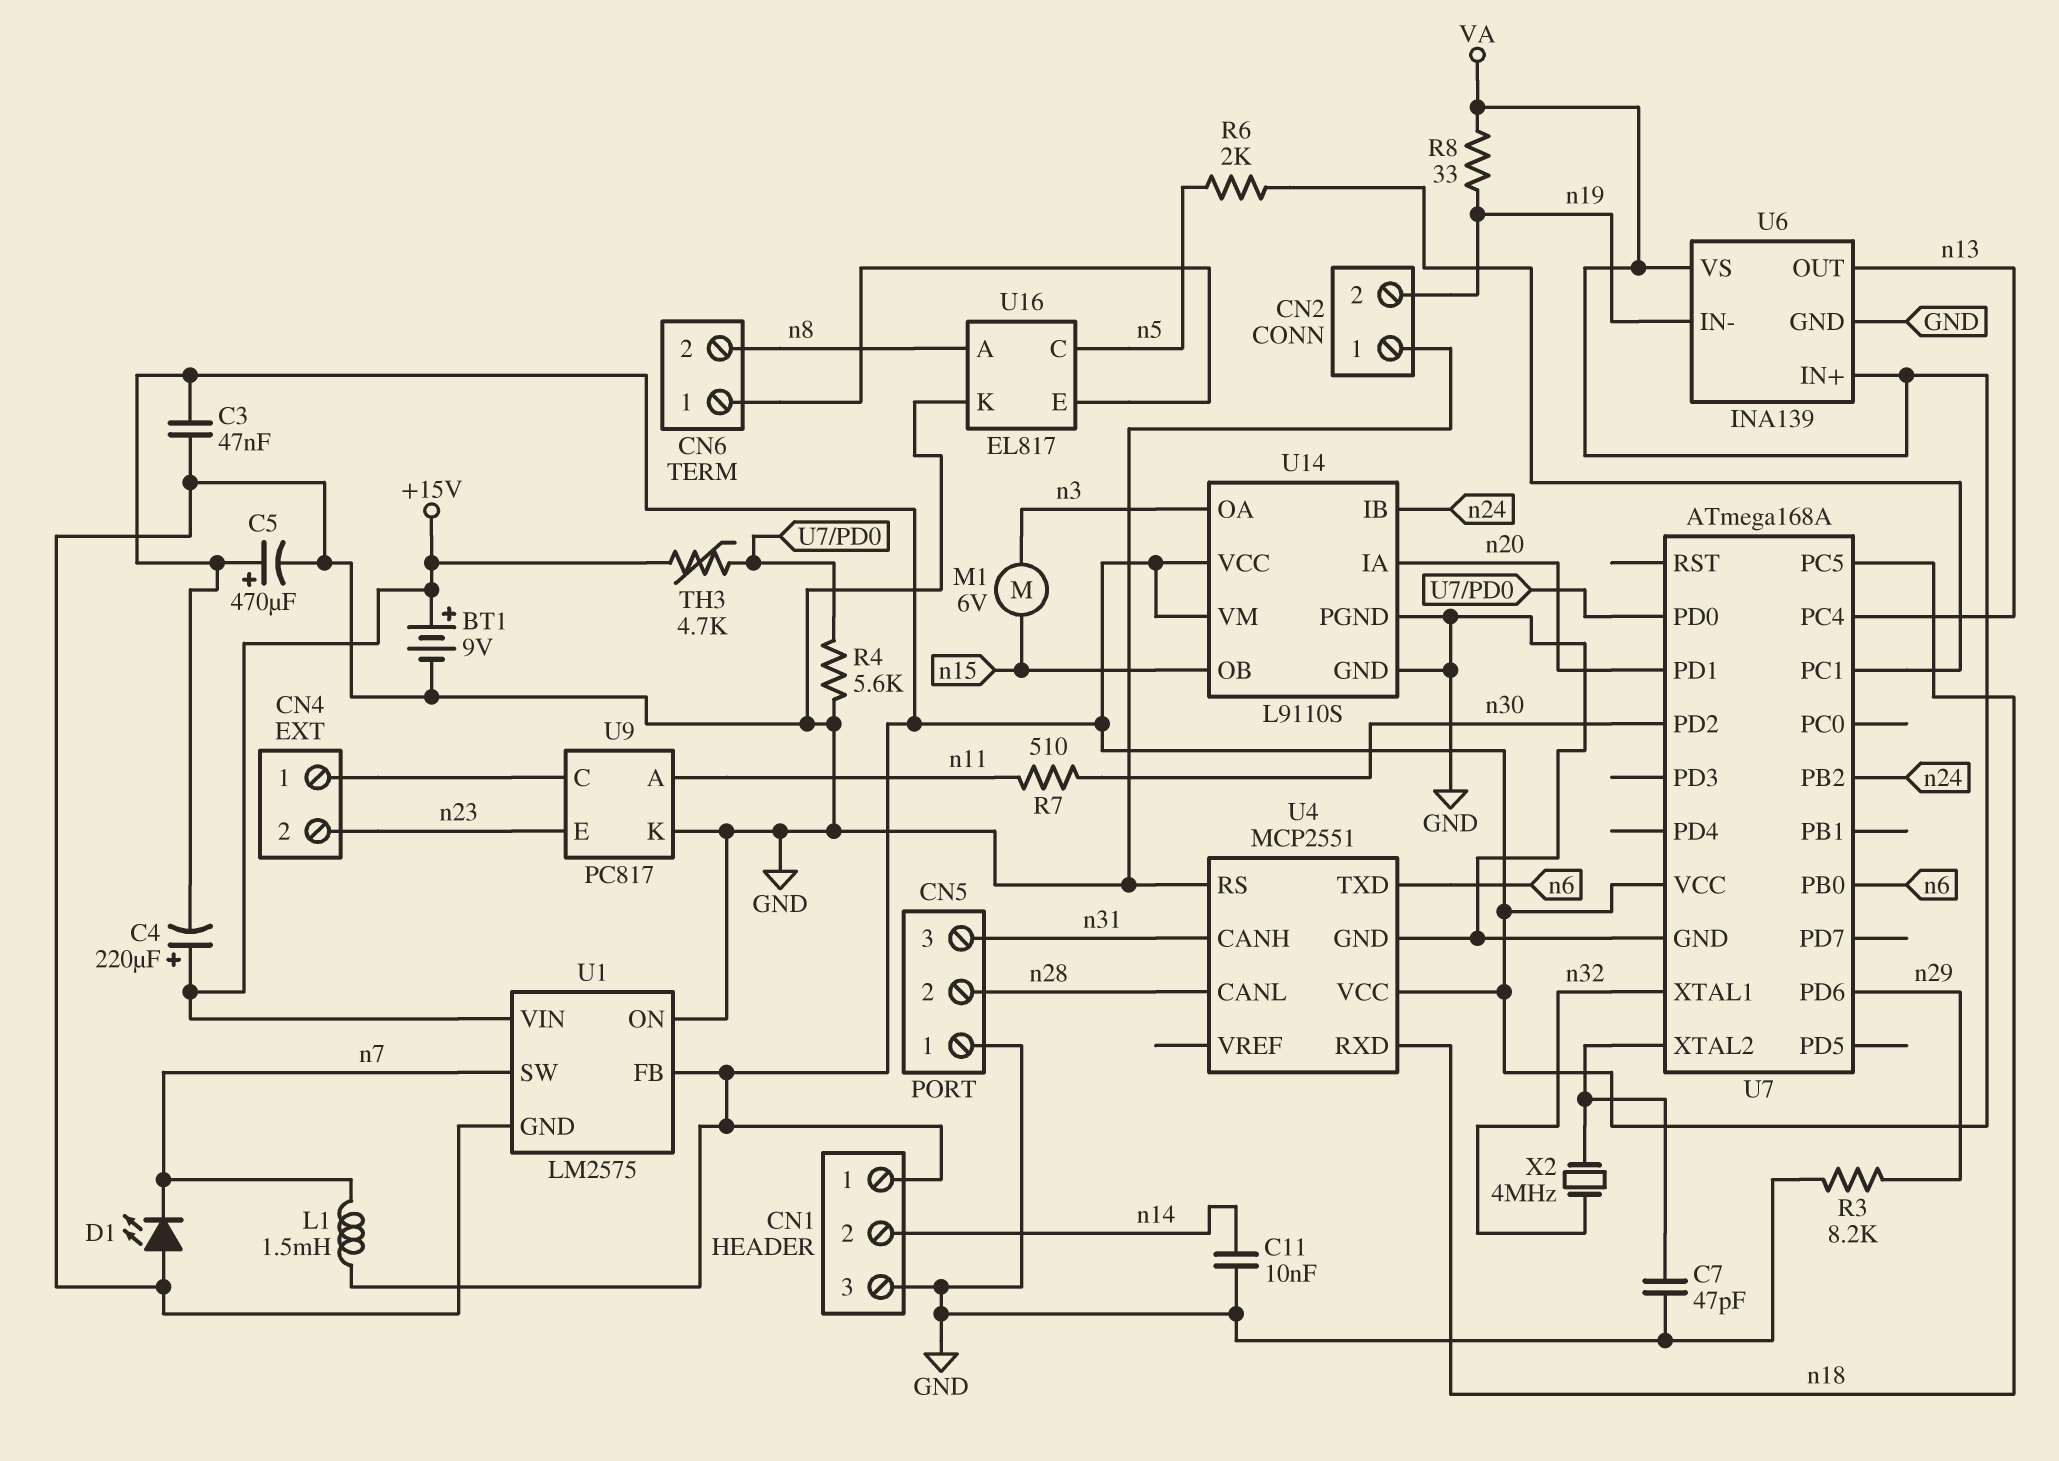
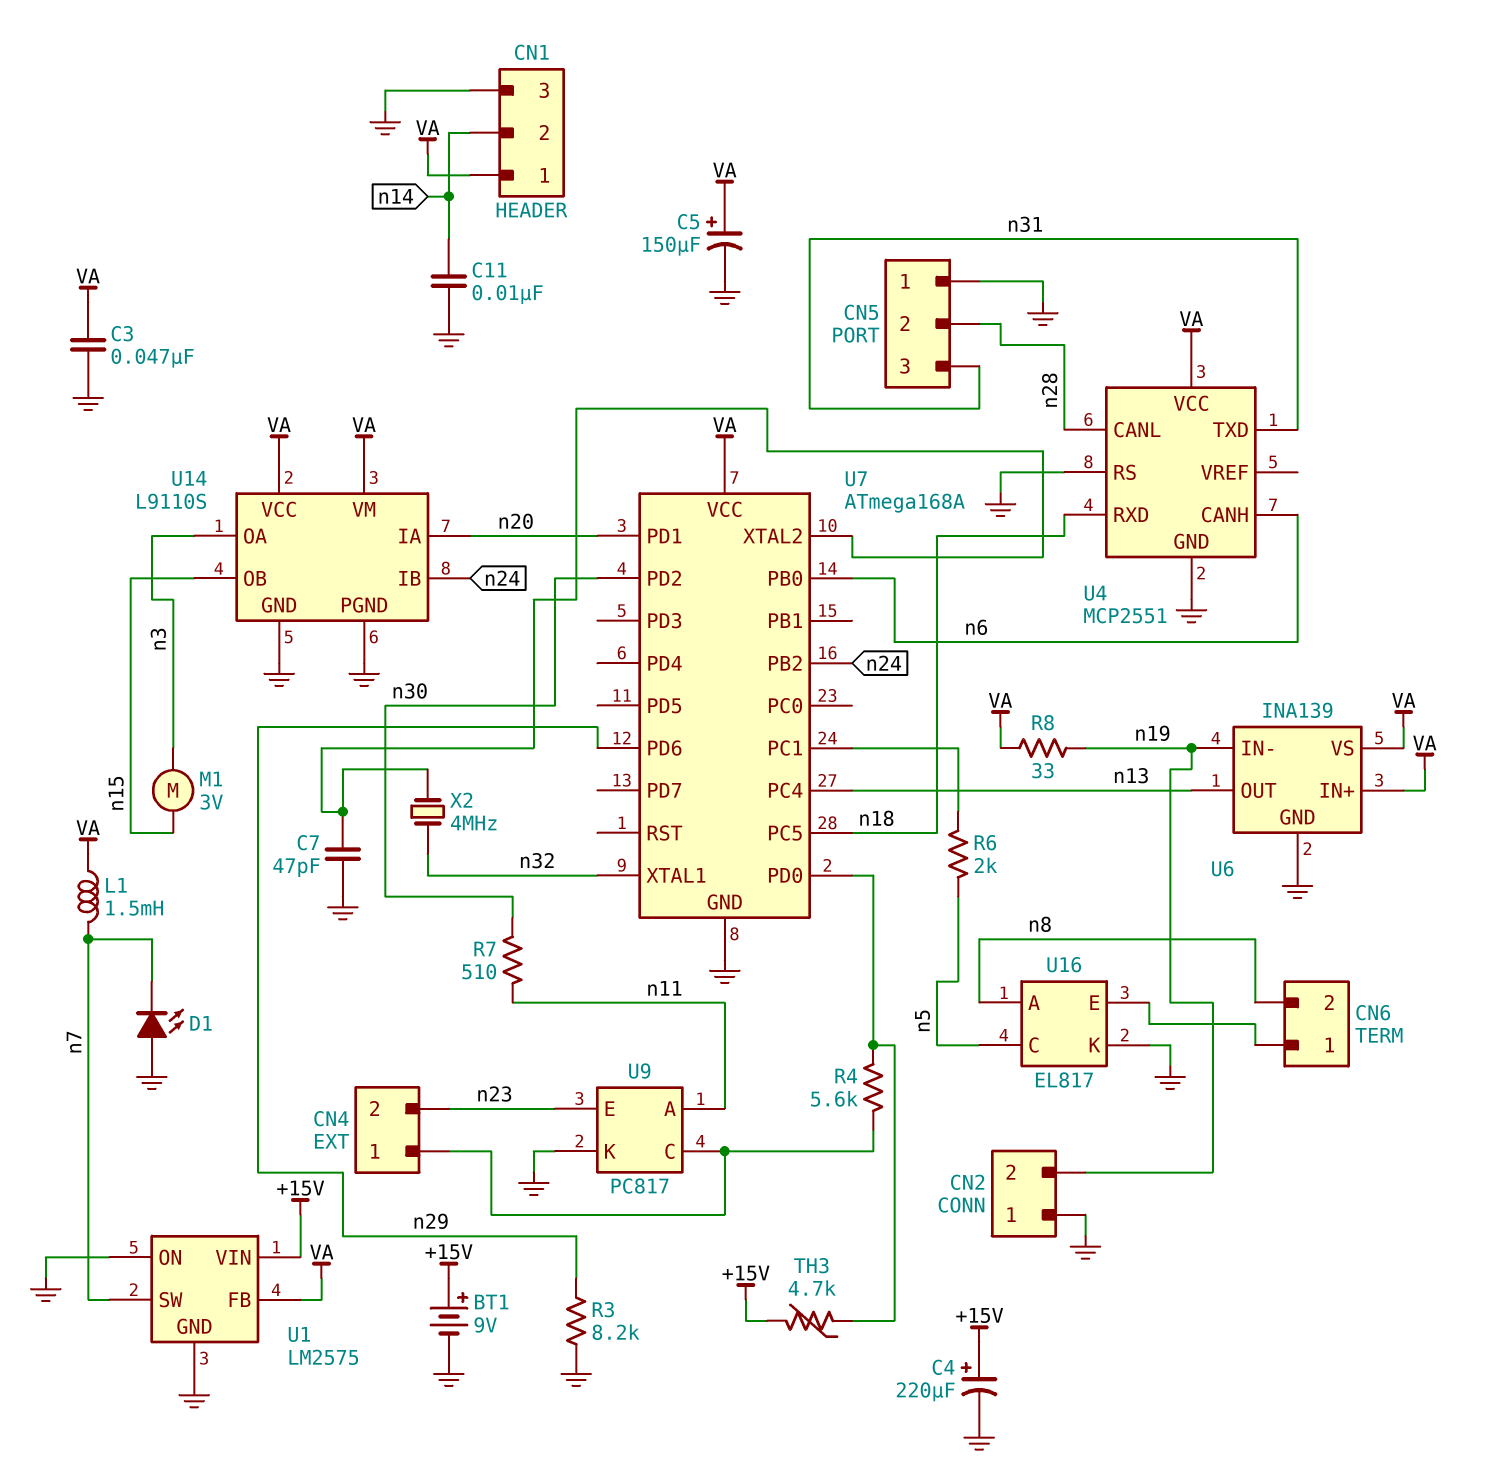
C4: 220uF (plus +15V, minus VA) -> 220uF (plus +15V, minus GND)
C5: 470uF (plus VA, minus GND) -> 150uF (plus VA, minus GND)
M1: motor 6V (n3, n15) -> motor 3V (n3, n15)
R4: 5.6k (GND, U7/PD0) -> 5.6k (CN4/1, U7/PD0)
U4 pin CANH: n31 -> n6
U4 pin TXD: n6 -> n31

